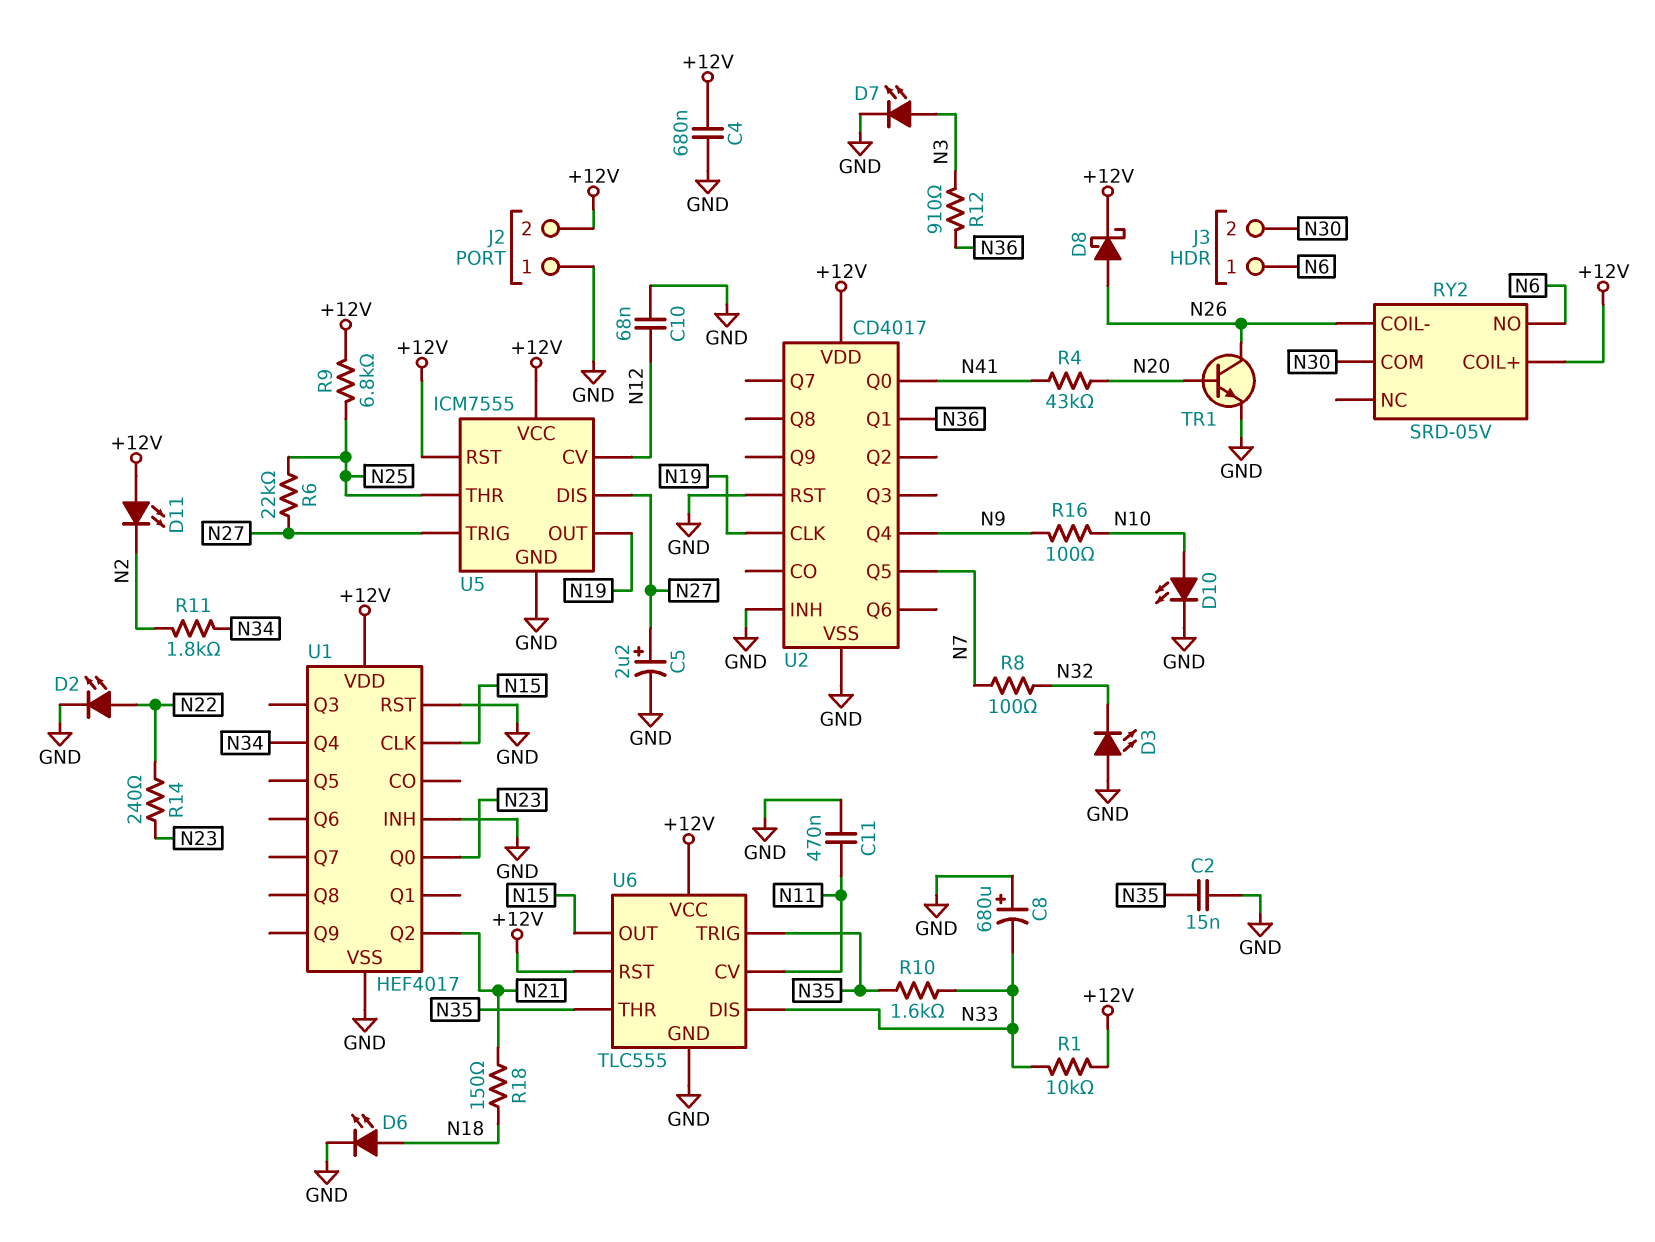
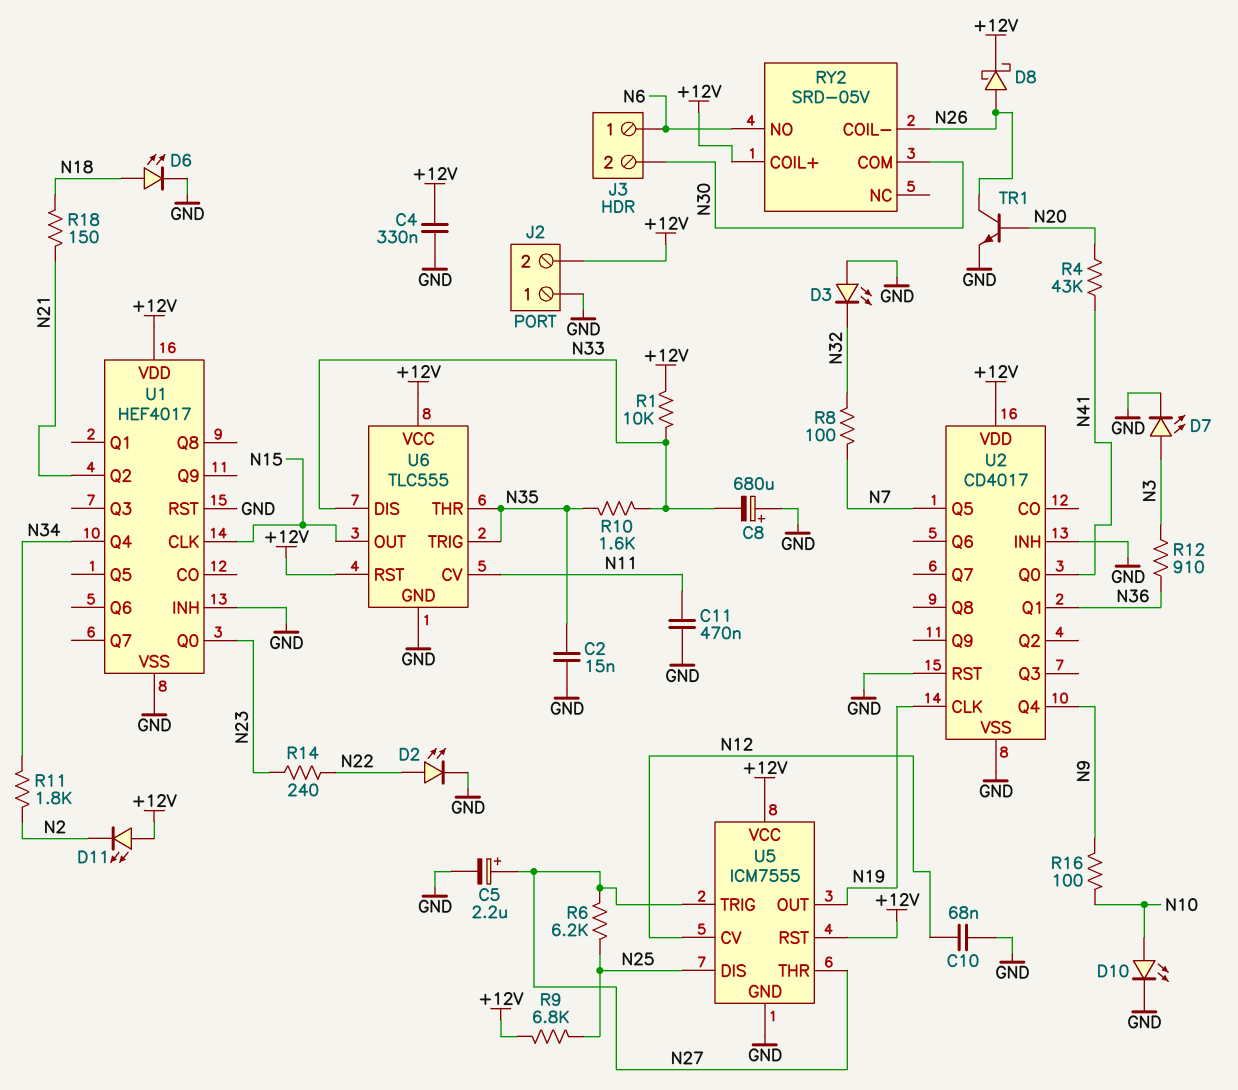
C4: 680nF (+12V, GND) -> 330nF (+12V, GND)
R6: 22k (N25, N27) -> 6.2k (N25, N27)
U5 pin DIS: N27 -> N25
U5 pin THR: N25 -> N27

